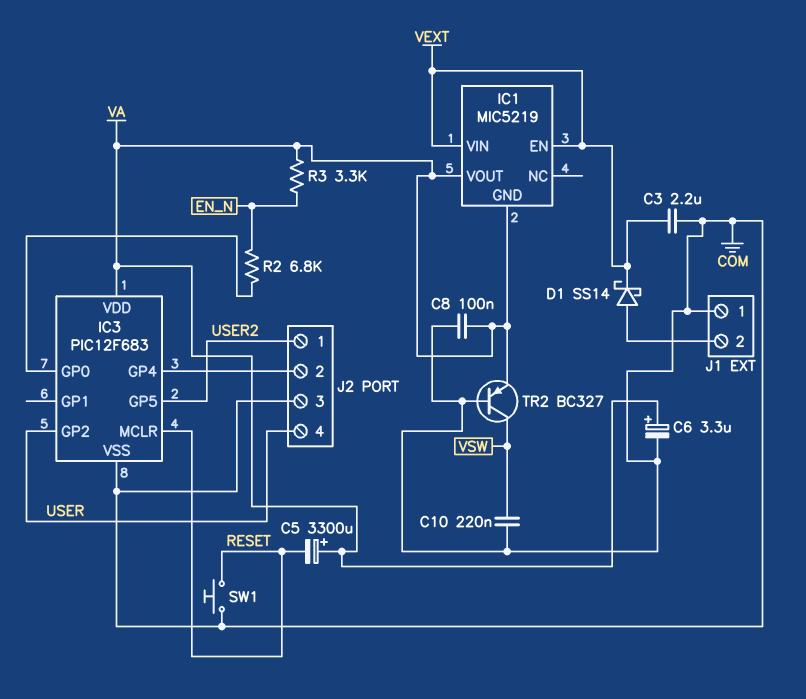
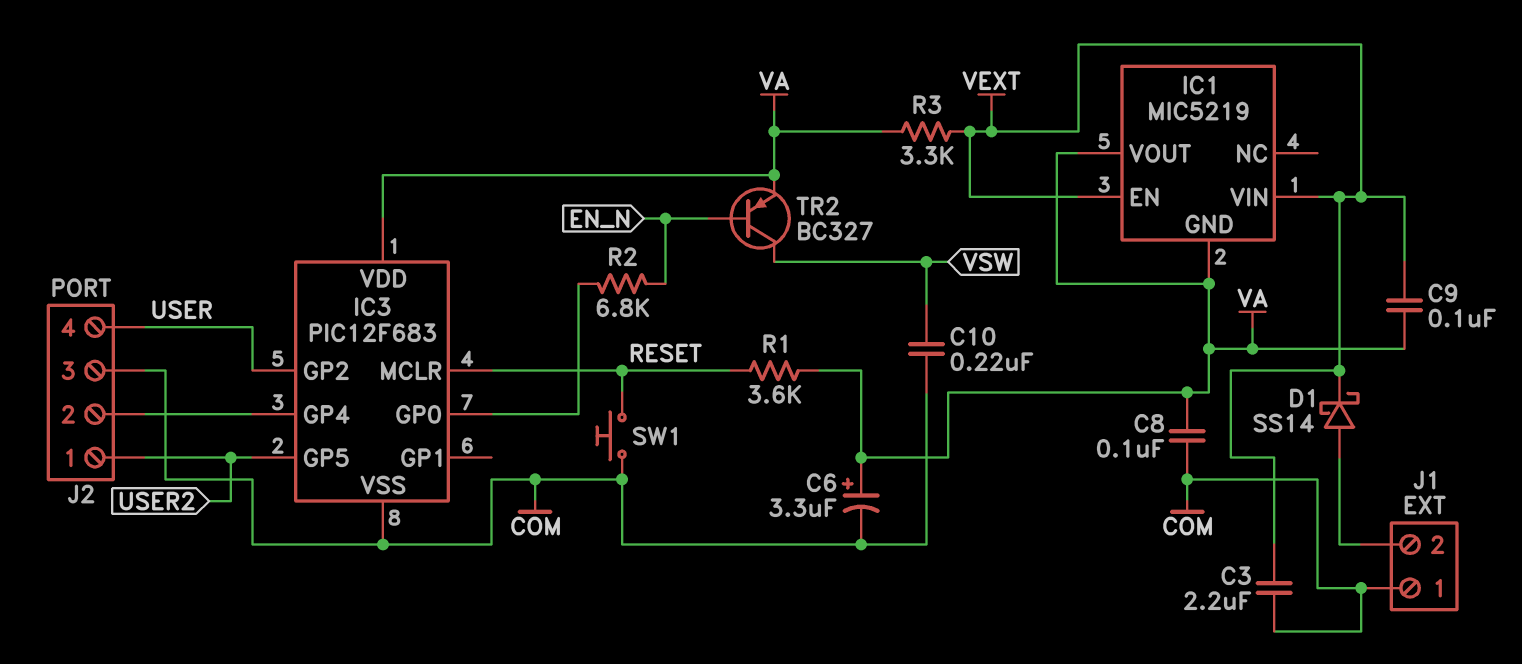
C5: 3300uF (plus VA, minus RESET) -> none
C9: none -> 100nF (VA, VEXT)
R1: none -> 3.6k (RESET, VA)
R3: 3.3k (EN_N, VA) -> 3.3k (VA, VEXT)
TR2: PNP BC327 (B COM, C VSW, E VA) -> PNP BC327 (B EN_N, C VSW, E VA)

